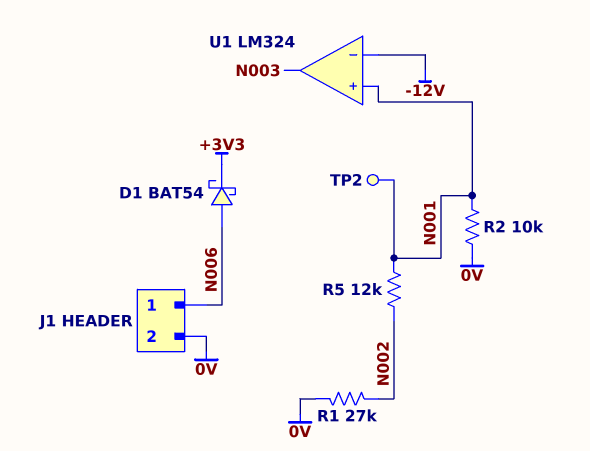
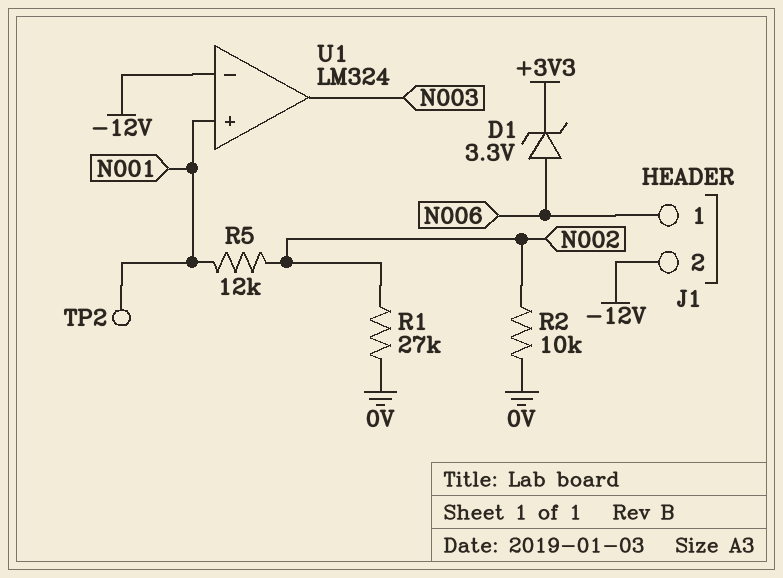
D1: schottky BAT54 (A N006, K +3V3) -> zener 3.3V (A N006, K +3V3)
J1 pin 2: 0V -> -12V
R2: 10k (0V, N001) -> 10k (0V, N002)

